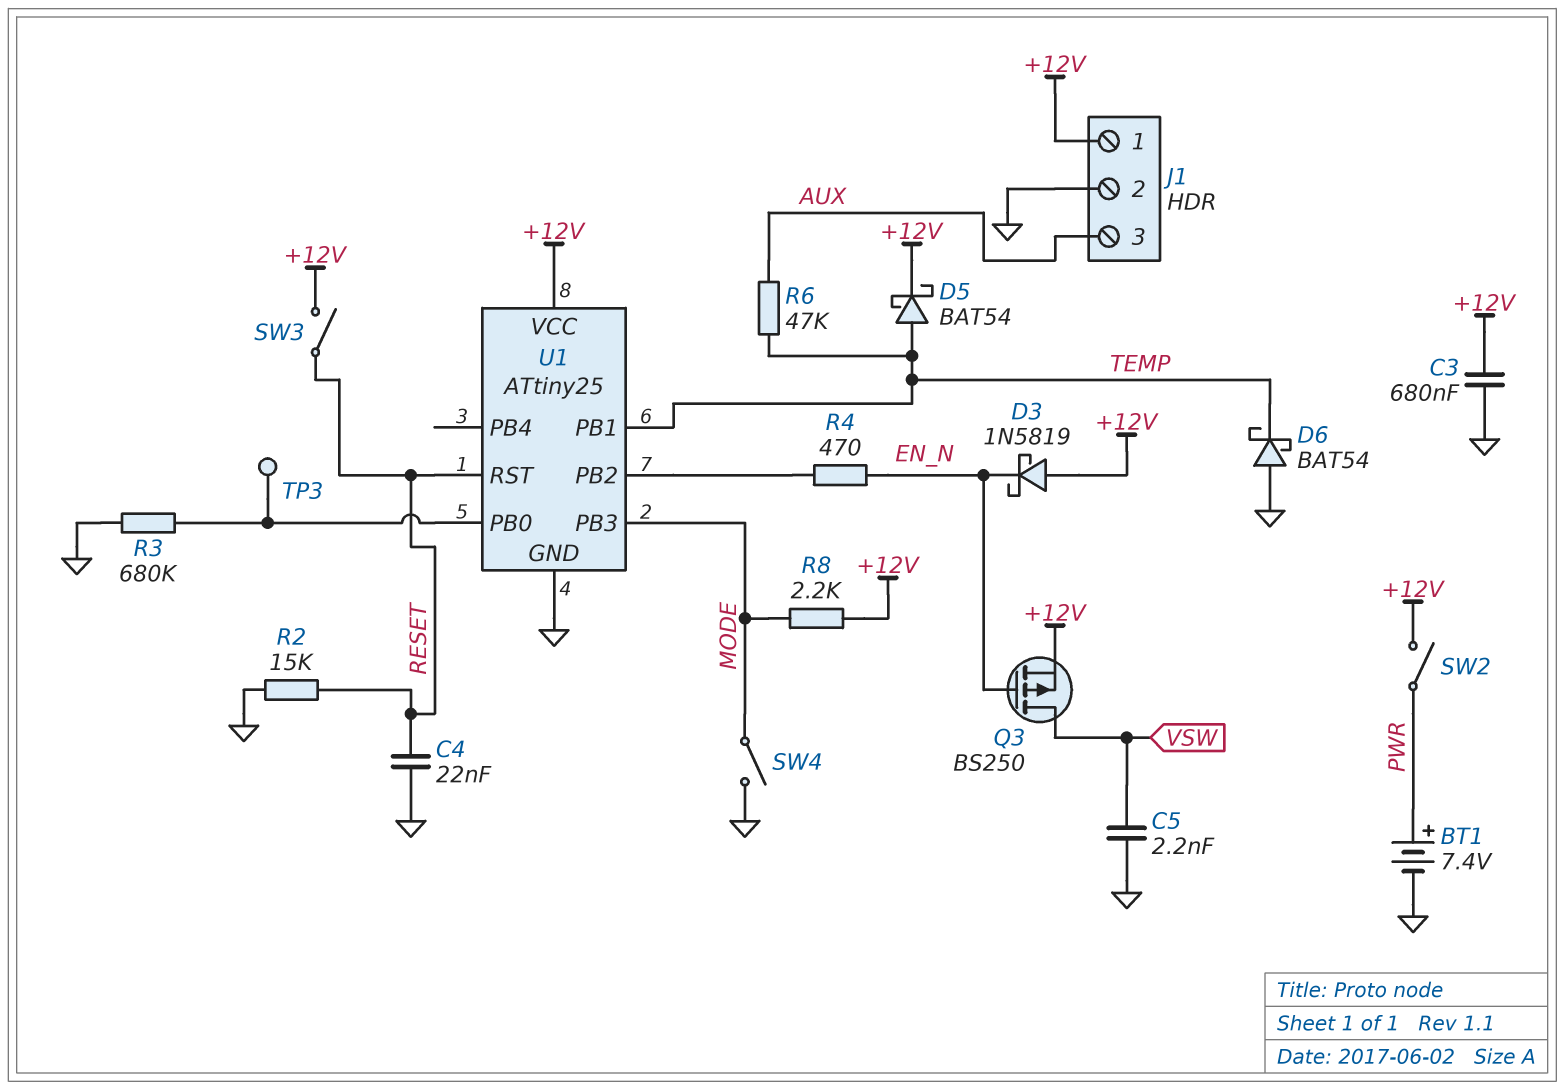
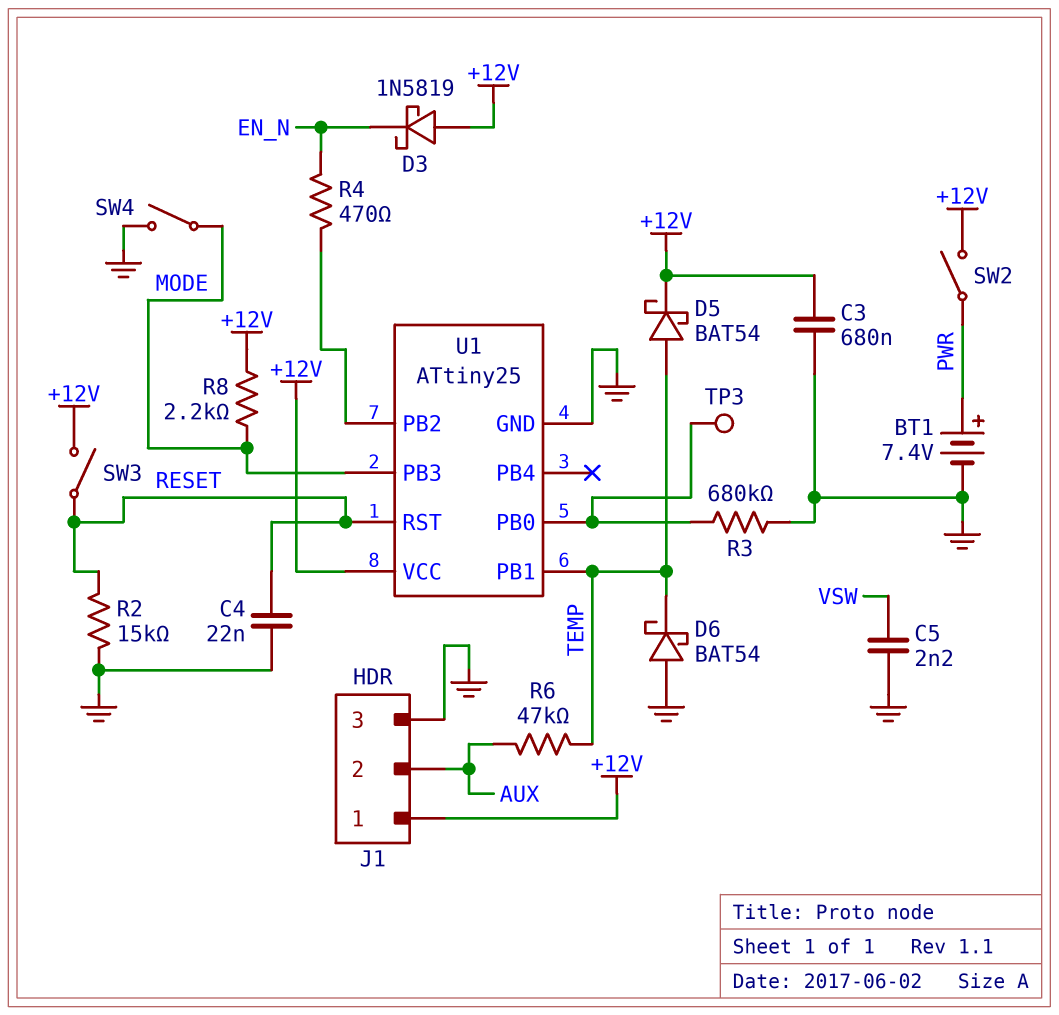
J1 pin 2: GND -> AUX
J1 pin 3: AUX -> GND
Q3: PMOS BS250 (G EN_N, D VSW, S +12V) -> none

